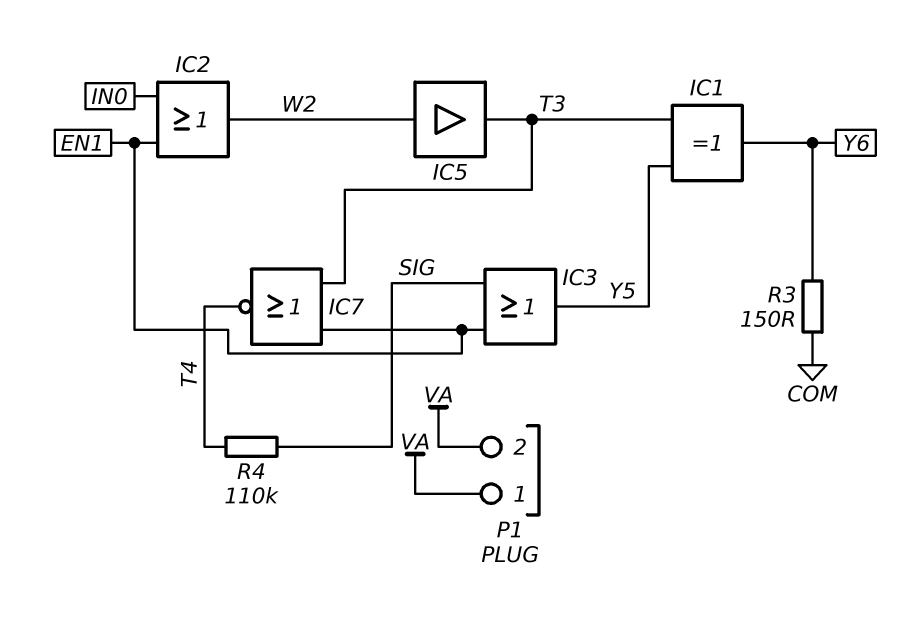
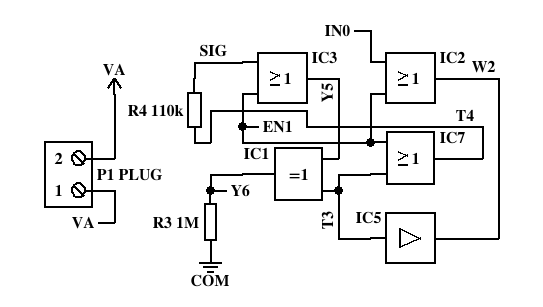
IC5: buffer (in W2, out T3) -> buffer (in T3, out W2)
IC7: NOR (in EN1, in T3, out T4) -> OR (in EN1, in T3, out T4)
R3: 150 (COM, Y6) -> 1M (COM, Y6)

